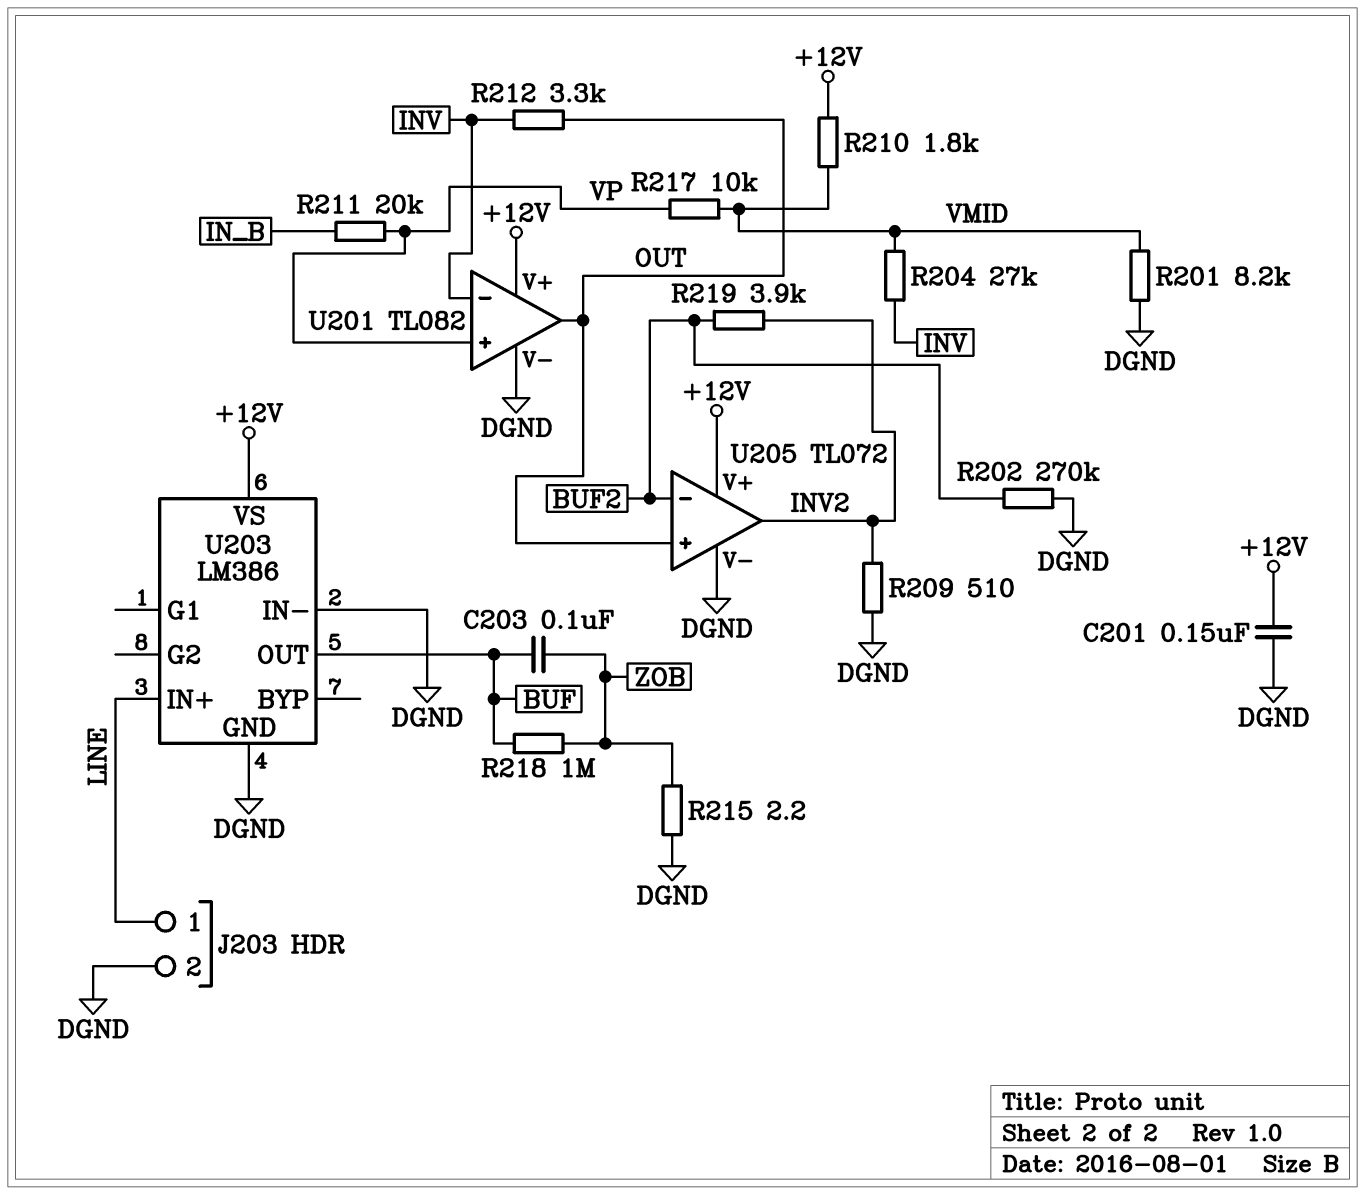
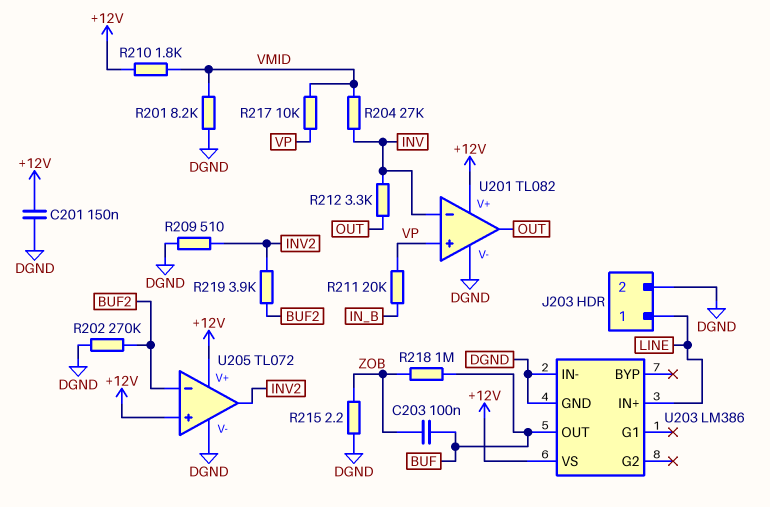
U205 pin in+: OUT -> +12V

